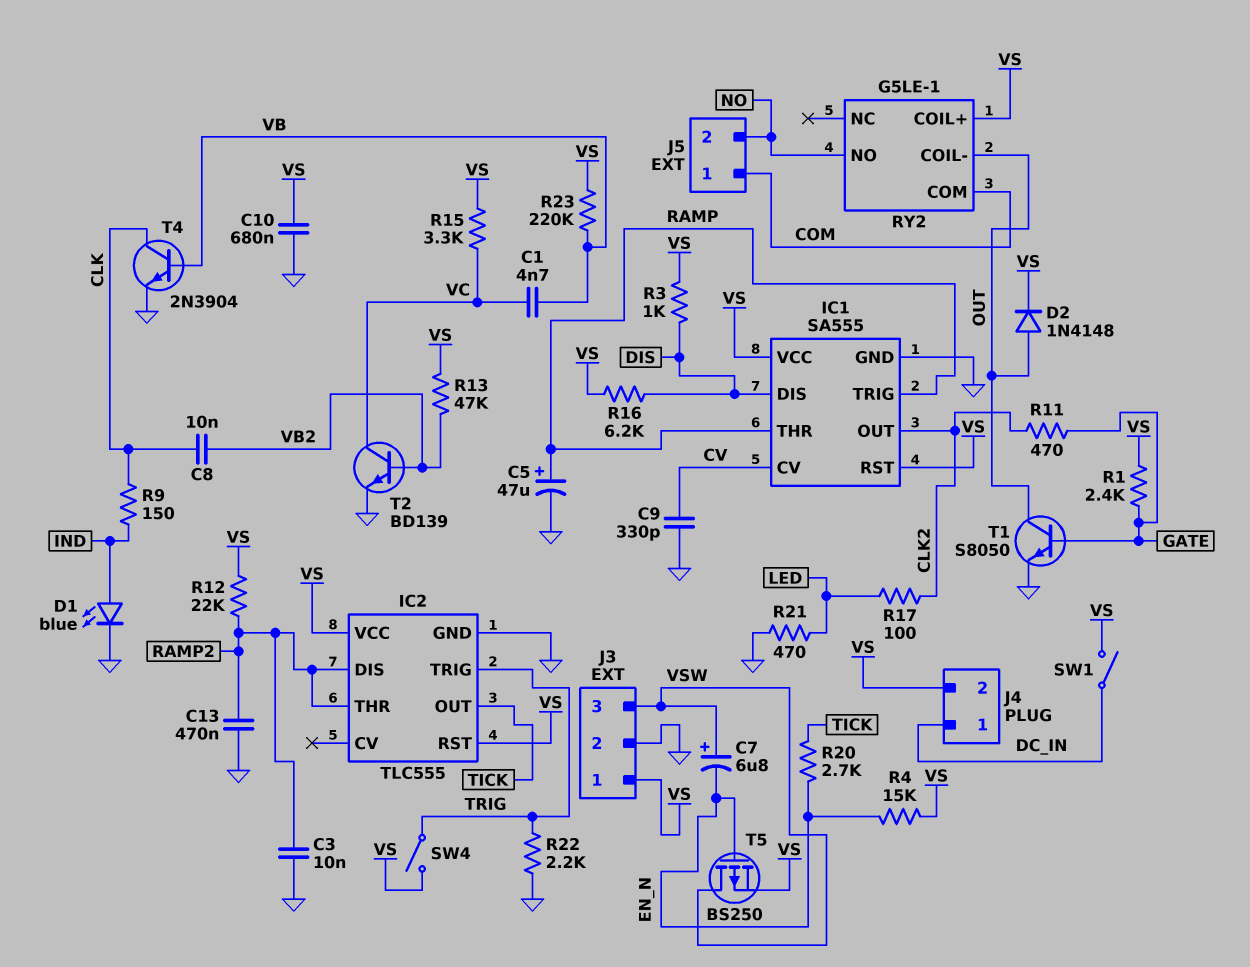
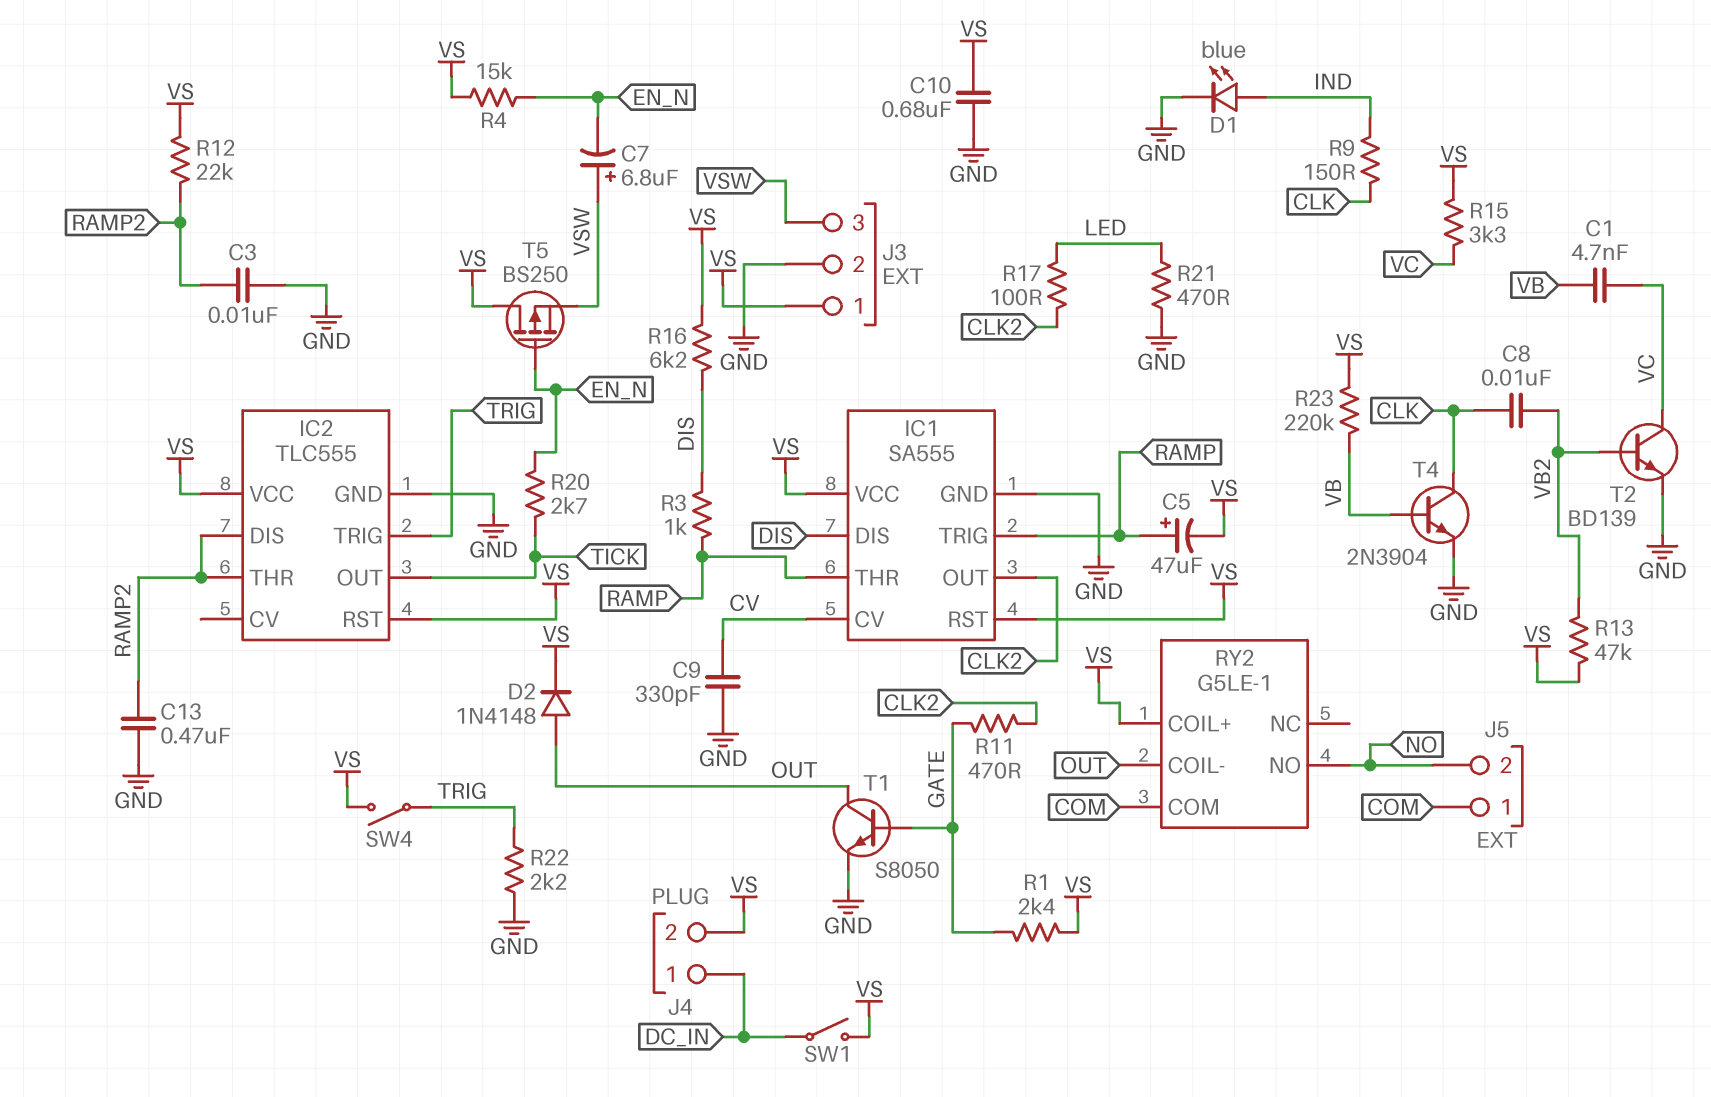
C5: 47uF (plus RAMP, minus GND) -> 47uF (plus RAMP, minus VS)
R3: 1k (DIS, VS) -> 1k (DIS, RAMP)
T5: PMOS BS250 (G EN_N, D VSW, S VS) -> PMOS BS250 (G EN_N, D VS, S VSW)

